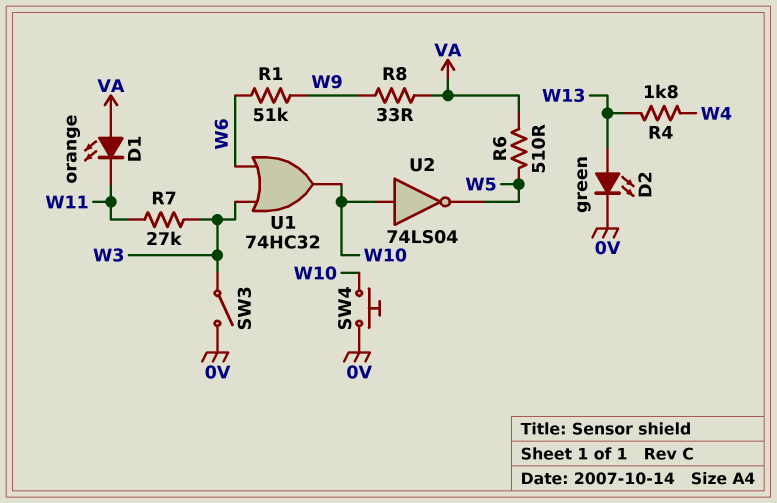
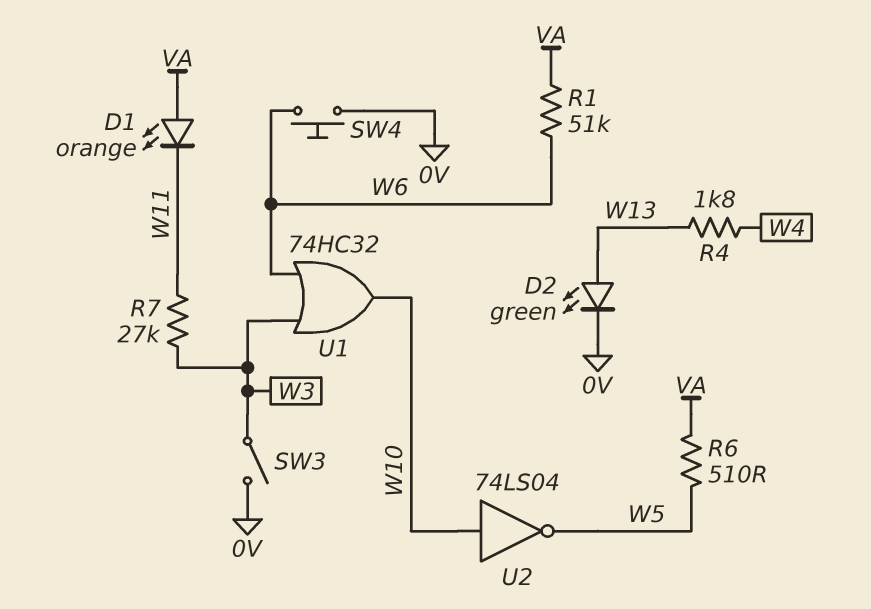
R1: 51k (W6, W9) -> 51k (VA, W6)
R8: 33 (VA, W9) -> none
SW4: button (0V, W10) -> button (0V, W6)

